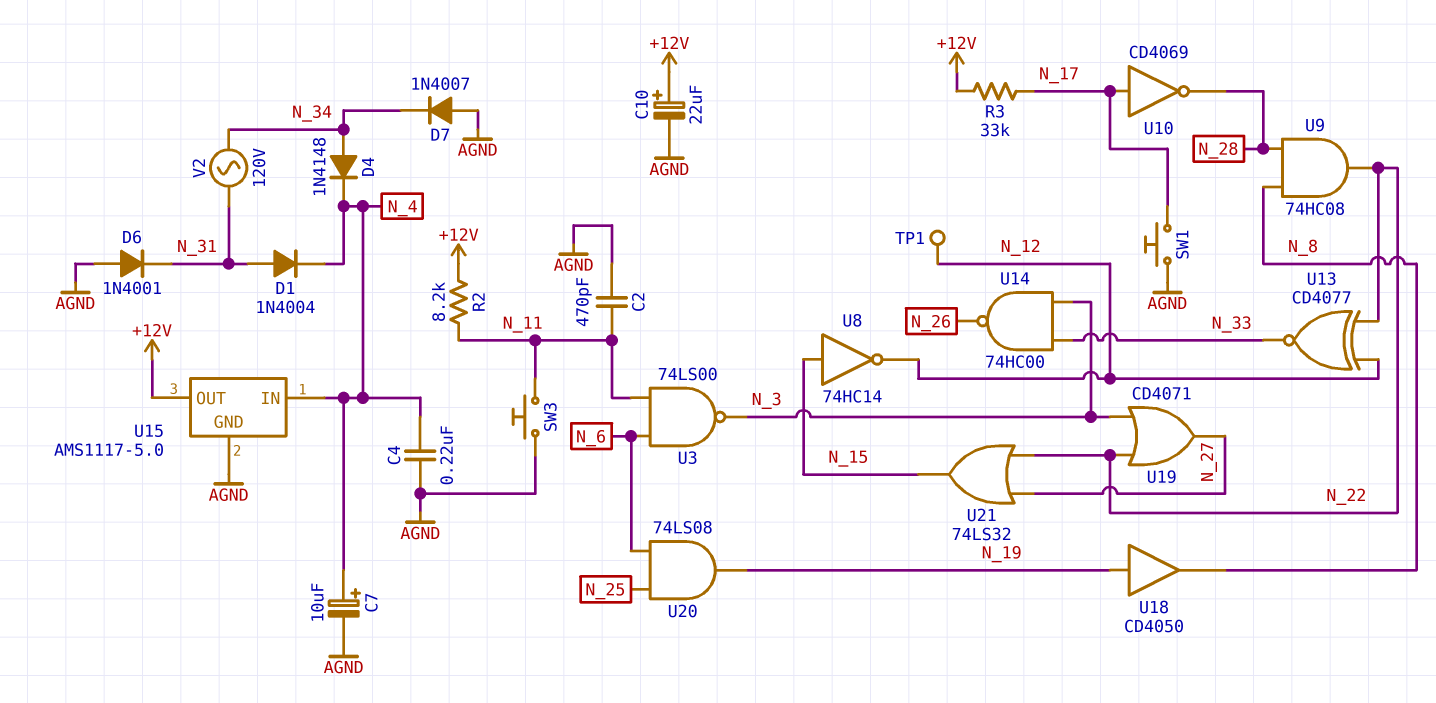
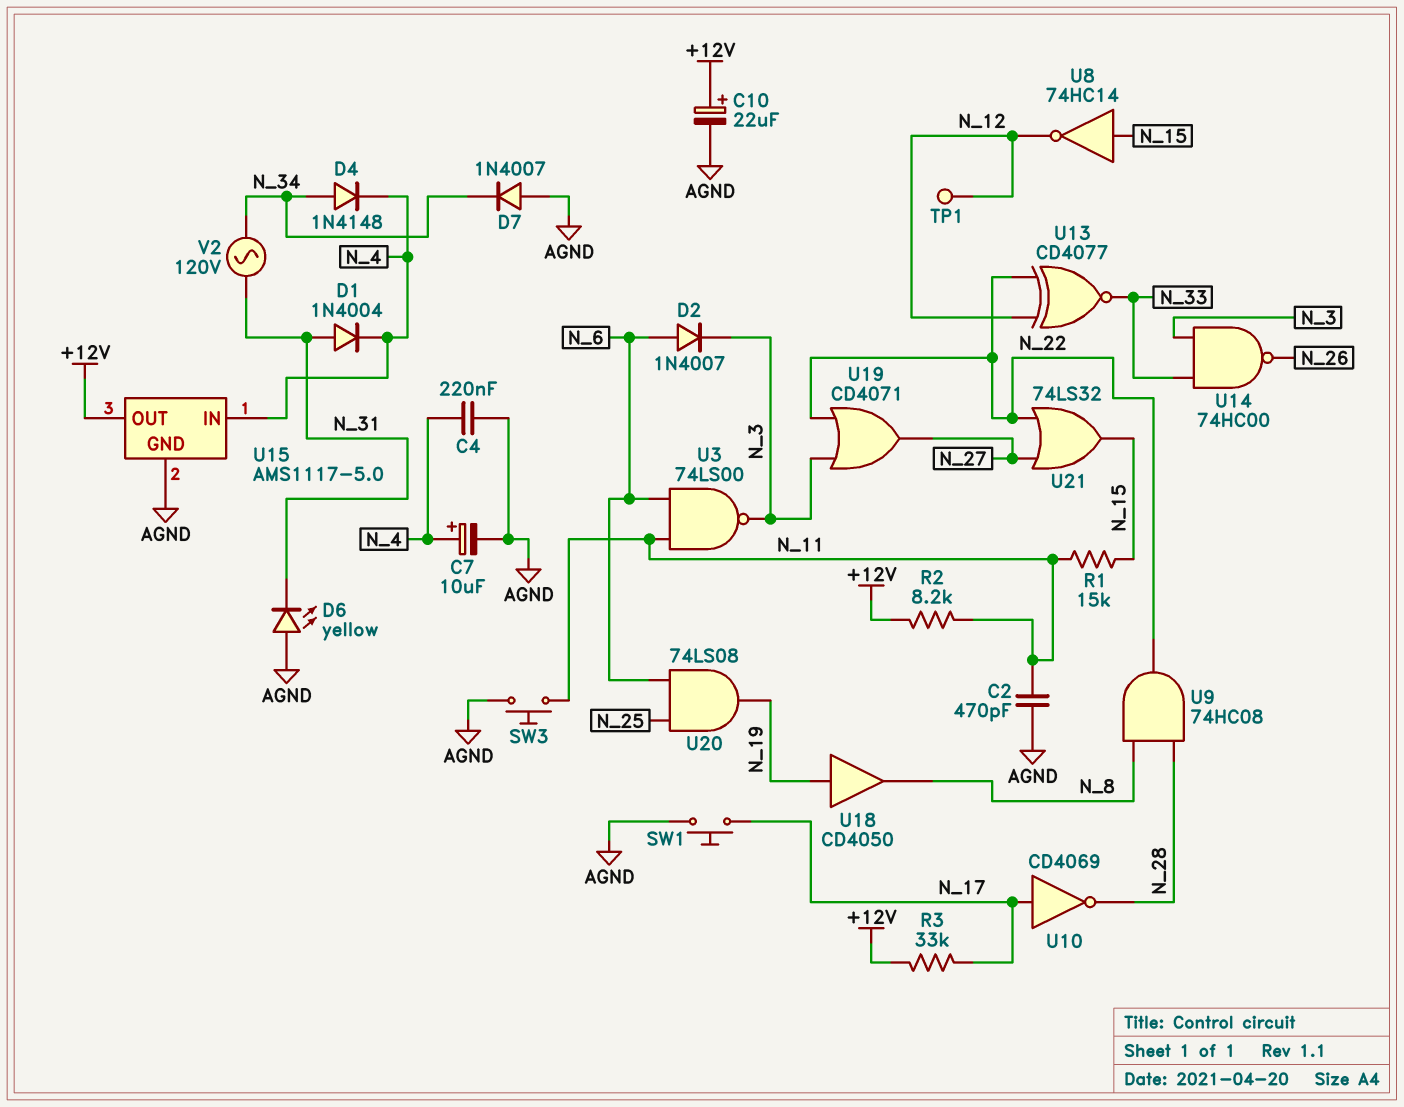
D2: none -> diode 1N4007 (A N_6, K N_3)
D6: diode 1N4001 (A AGND, K N_31) -> LED yellow (A AGND, K N_31)
R1: none -> 15k (N_11, N_15)

